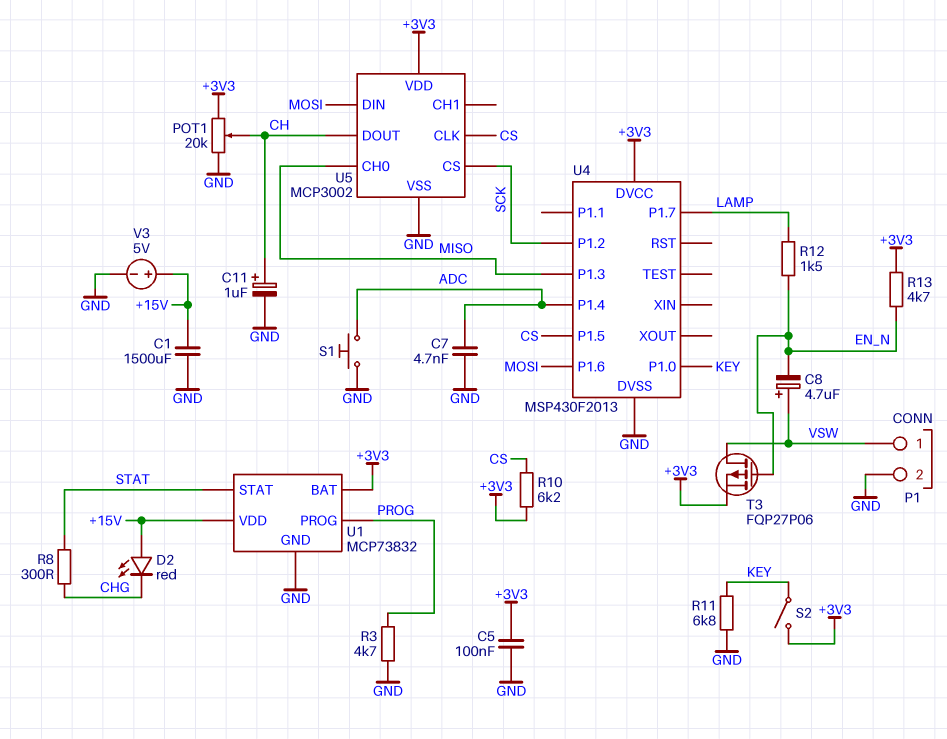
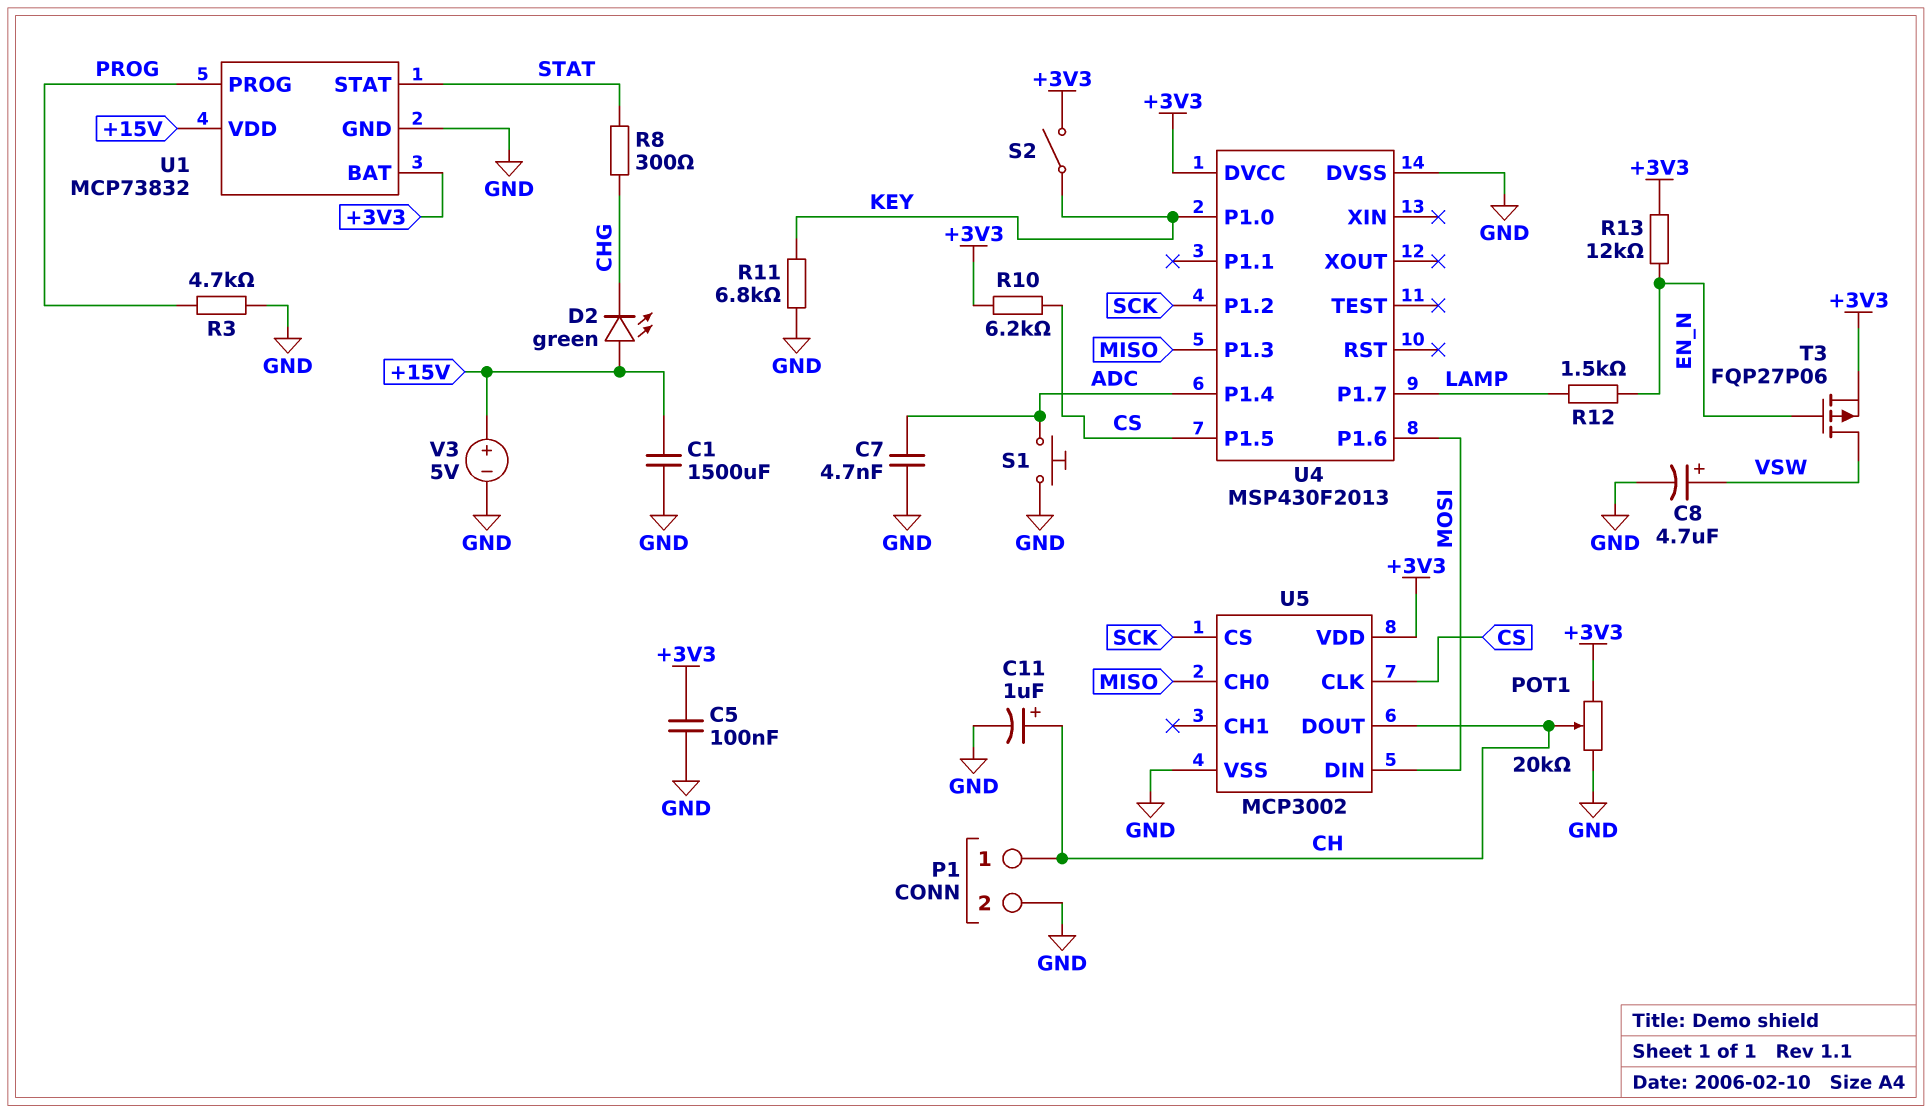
C8: 4.7uF (plus VSW, minus EN_N) -> 4.7uF (plus VSW, minus GND)
D2: LED red (A +15V, K CHG) -> LED green (A +15V, K CHG)
P1 pin 1: VSW -> CH
R13: 4.7k (+3V3, EN_N) -> 12k (+3V3, EN_N)

